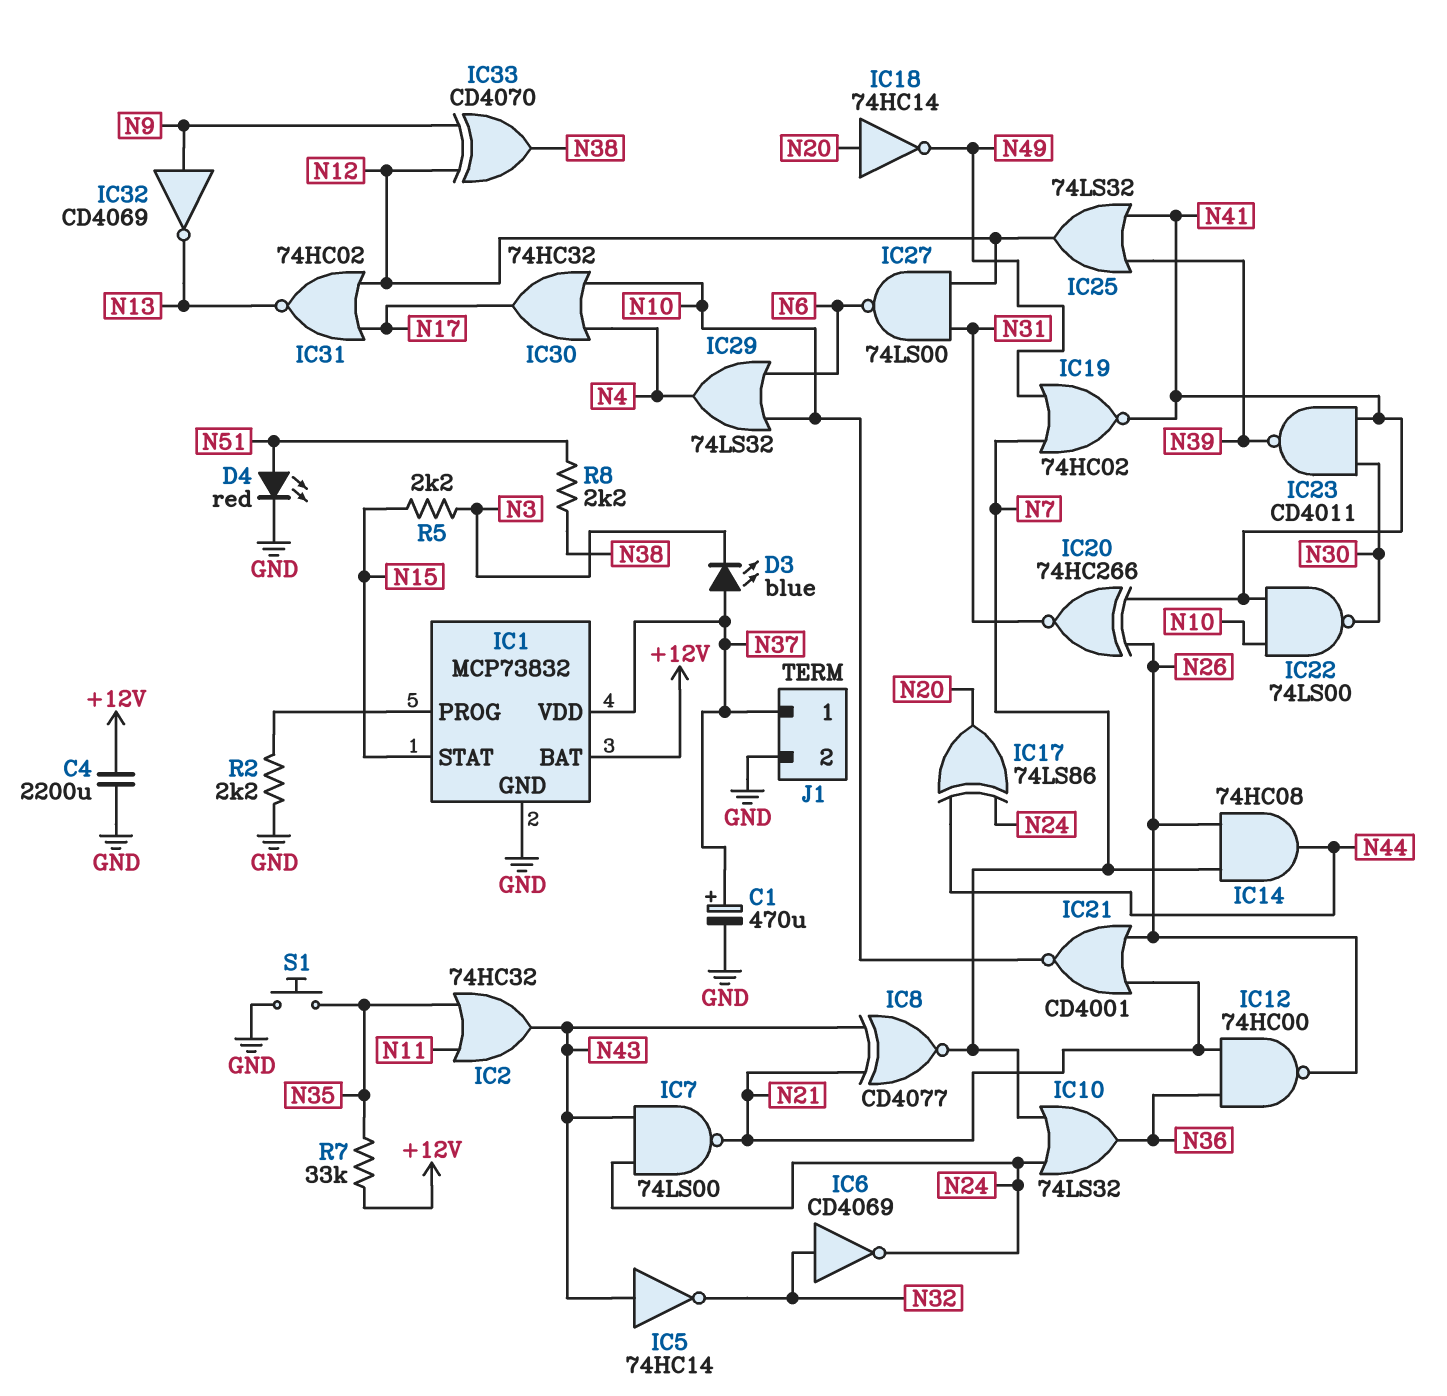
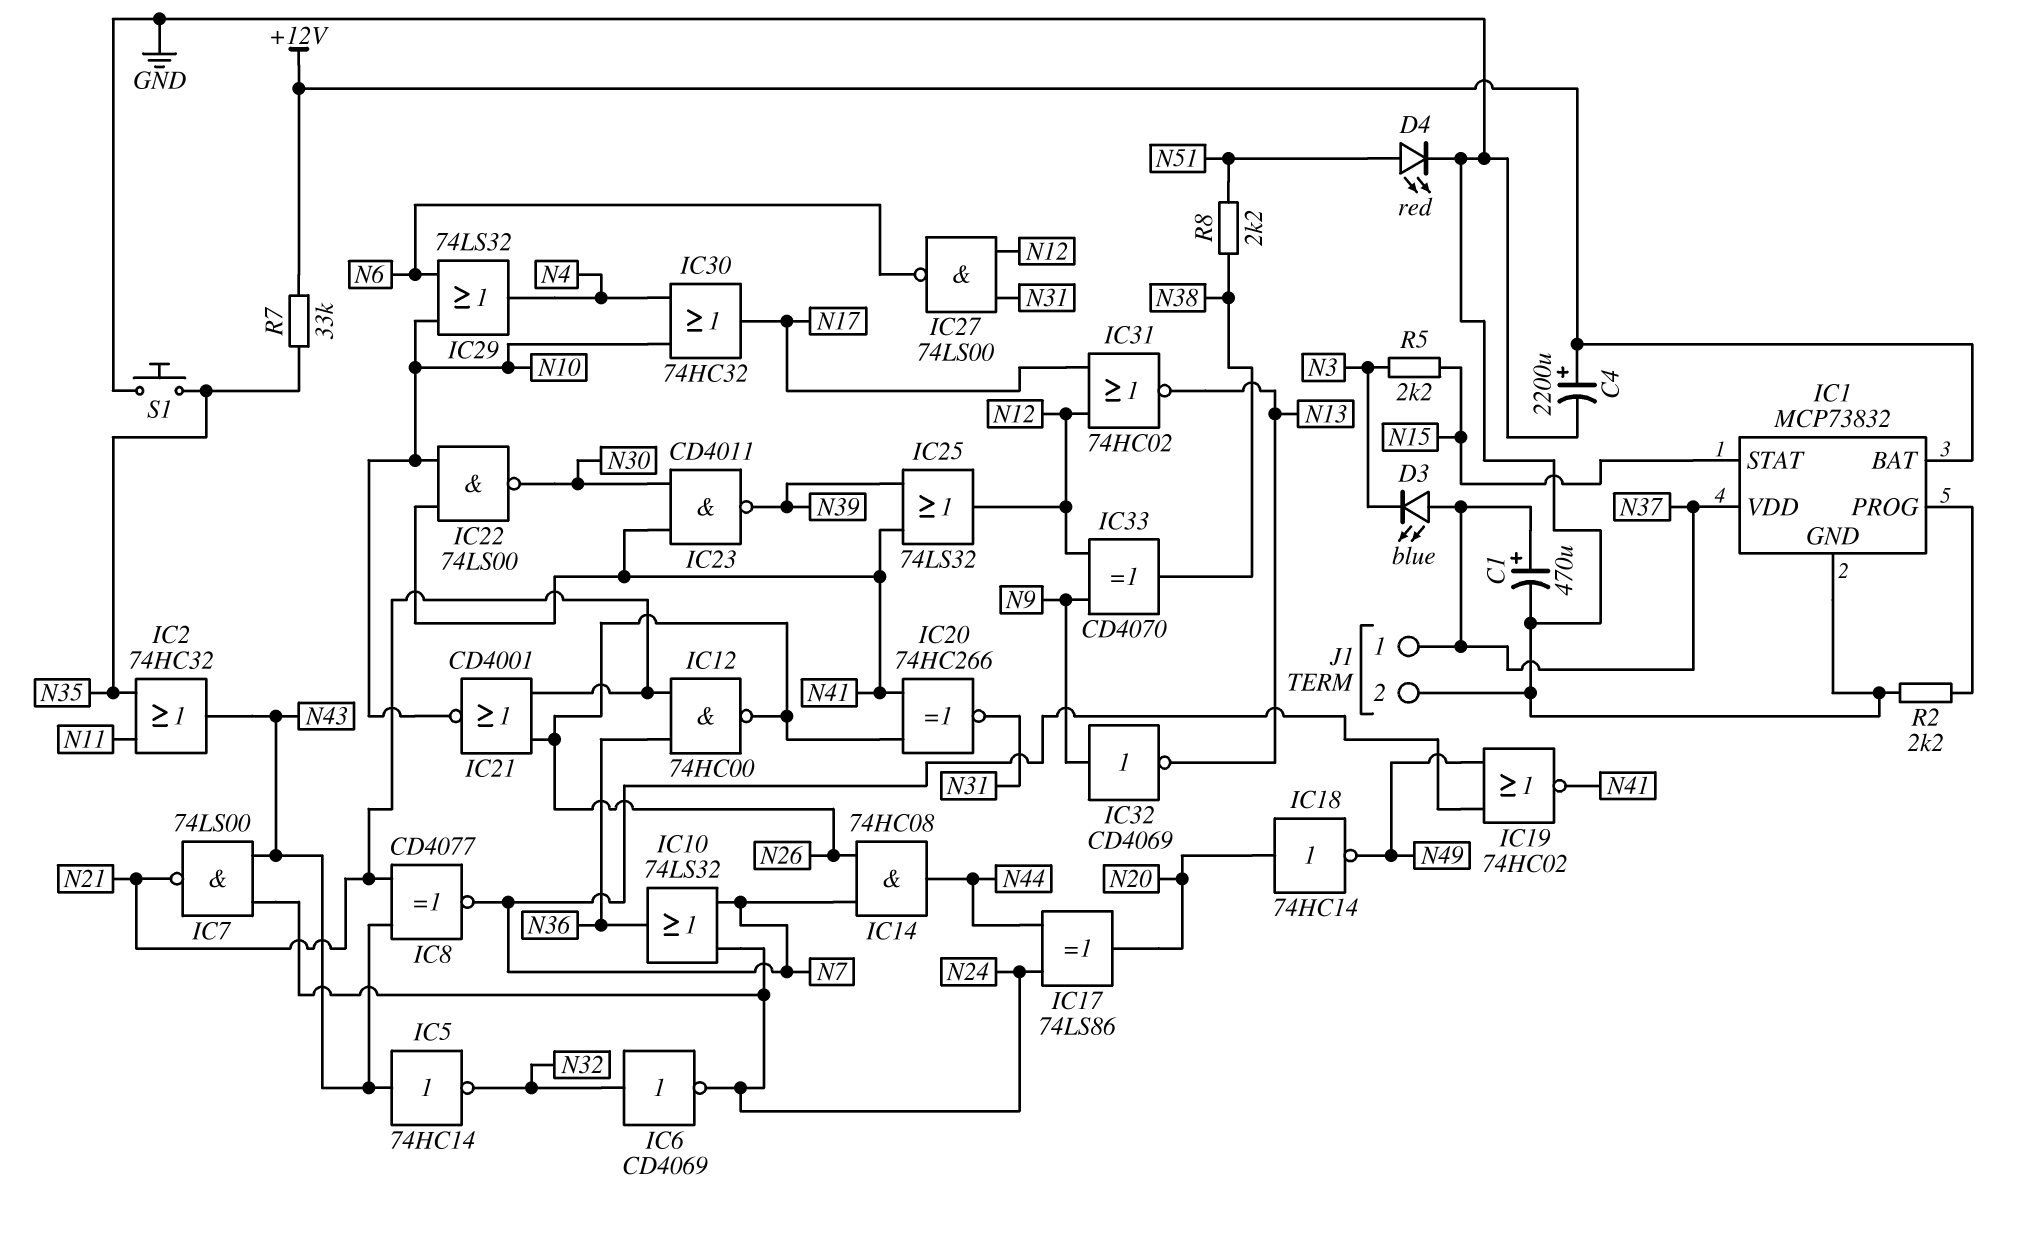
C4: 2200uF (+12V, GND) -> 2200uF (plus +12V, minus GND)

